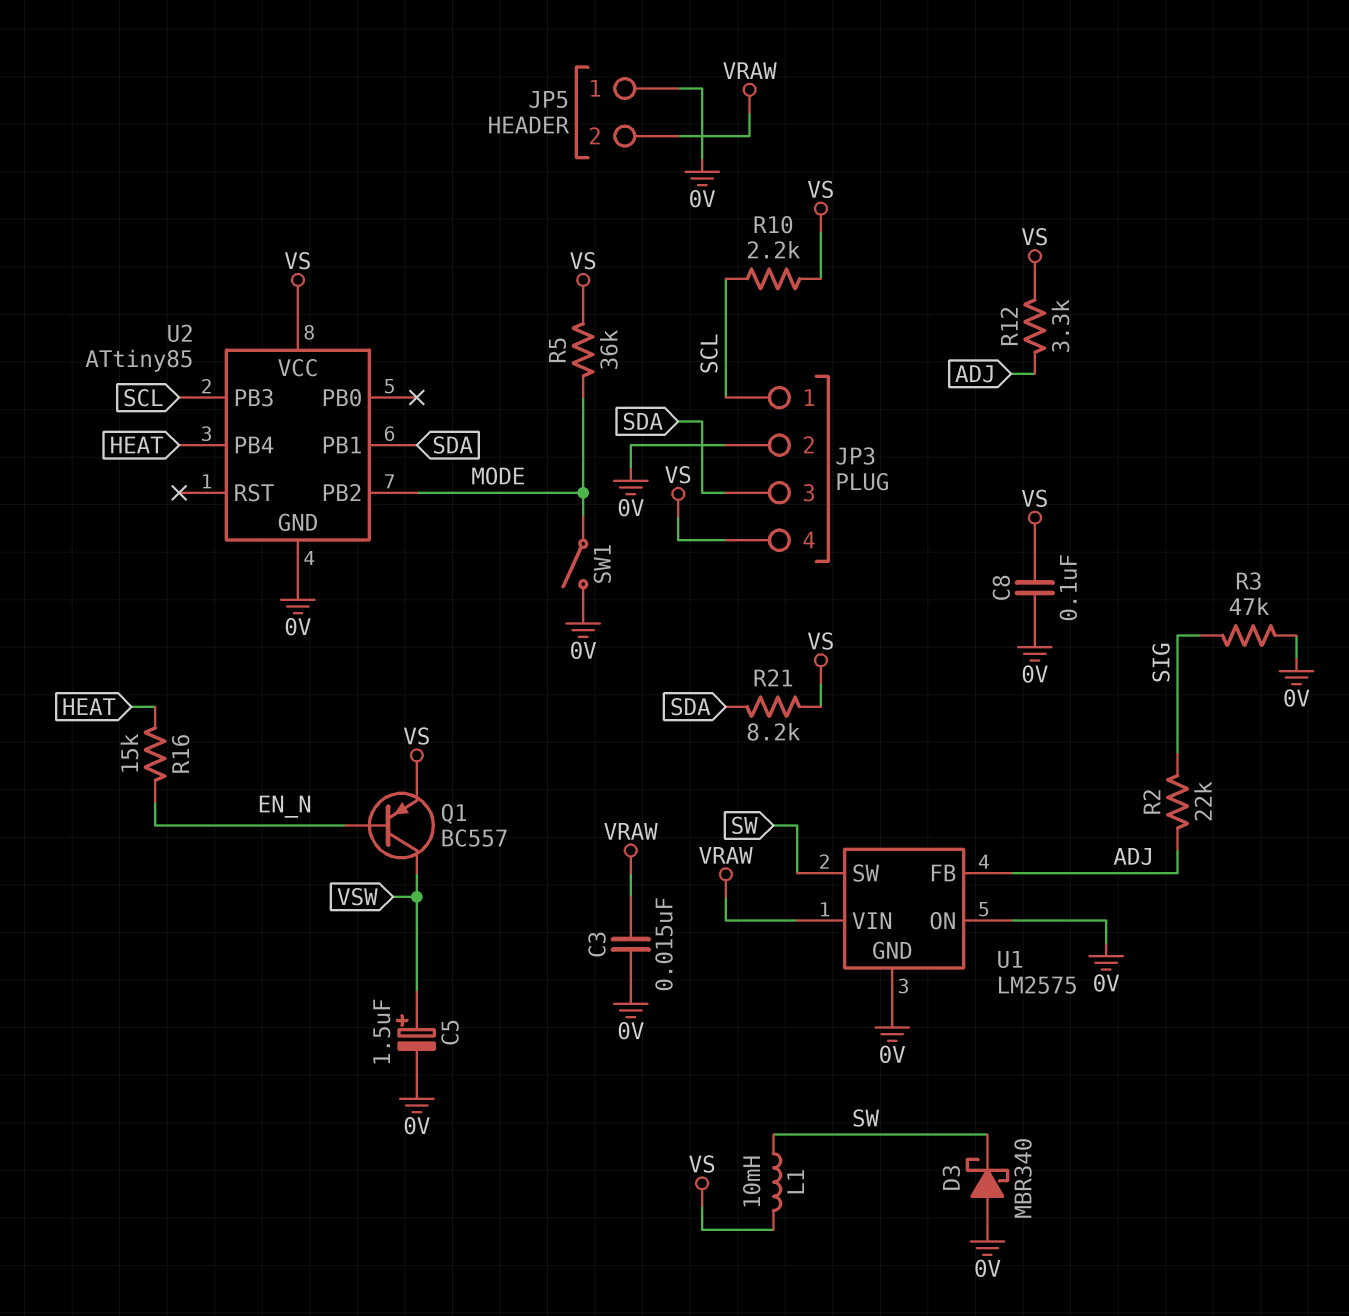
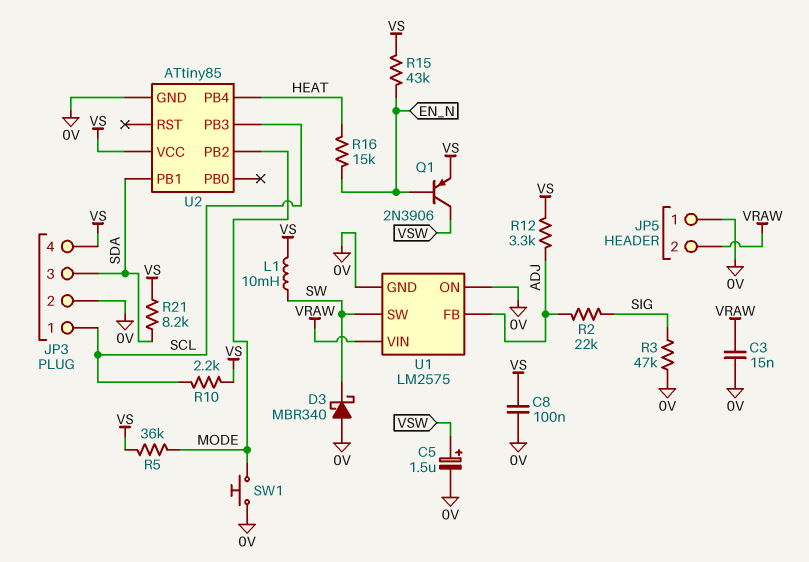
Q1: PNP BC557 (B EN_N, C VSW, E VS) -> PNP 2N3906 (B EN_N, C VSW, E VS)
R15: none -> 43k (EN_N, VS)
SW1: switch (0V, MODE) -> button (0V, MODE)

